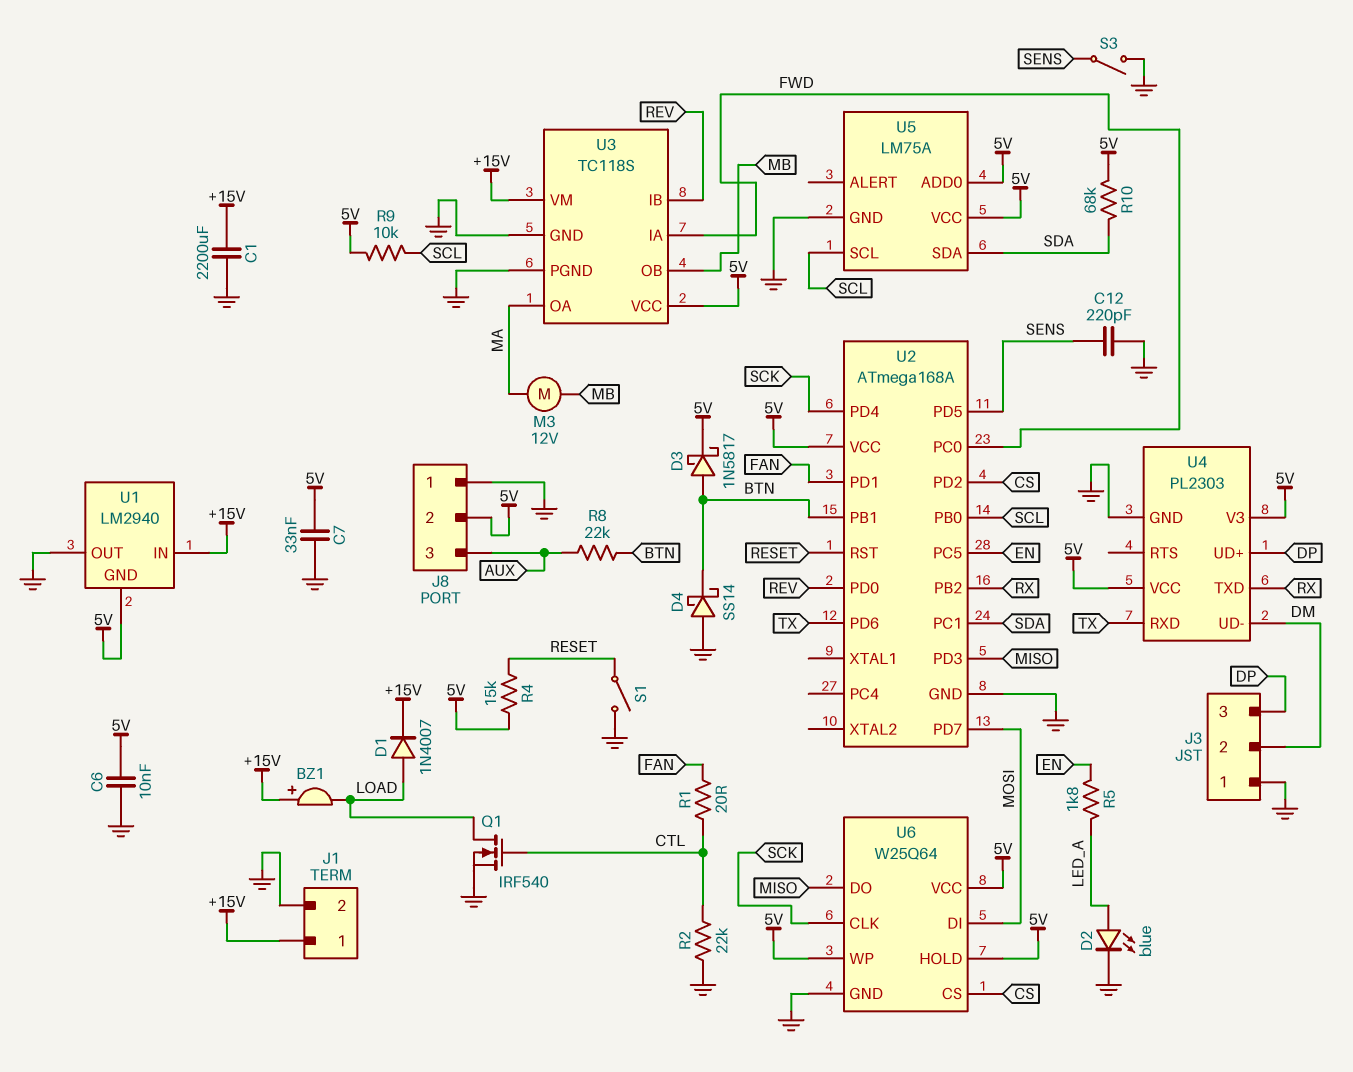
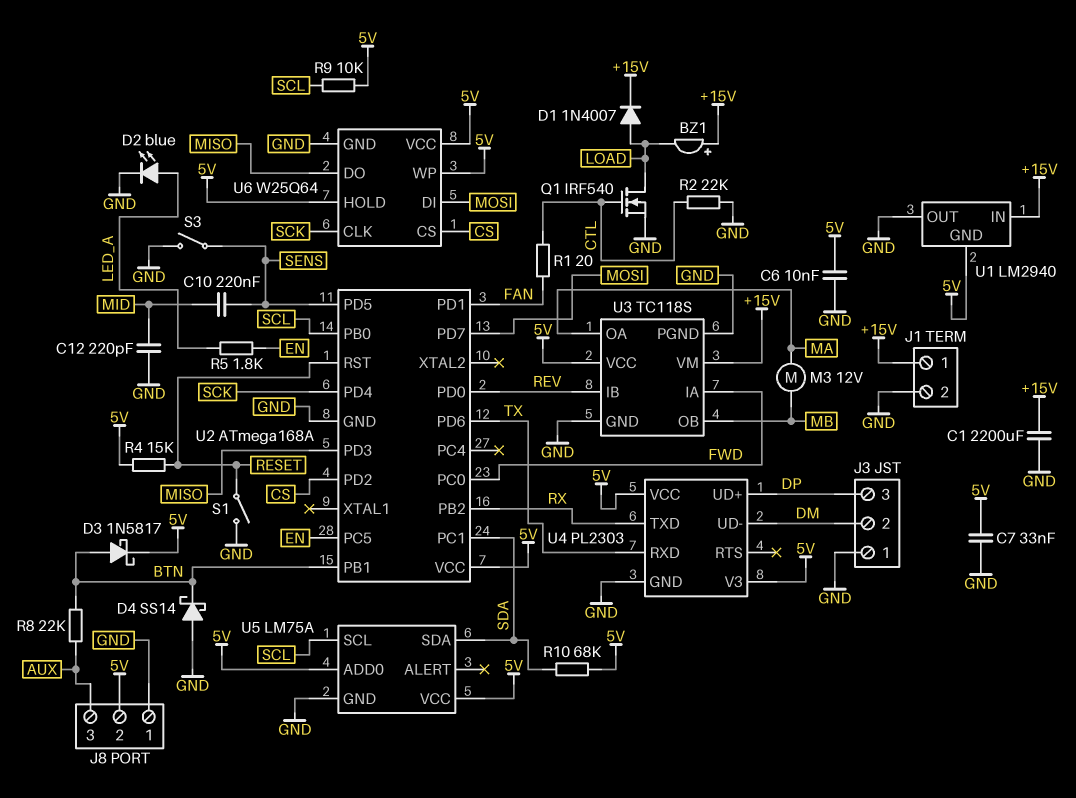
C10: none -> 220nF (MID, SENS)
C12: 220pF (GND, SENS) -> 220pF (GND, MID)

